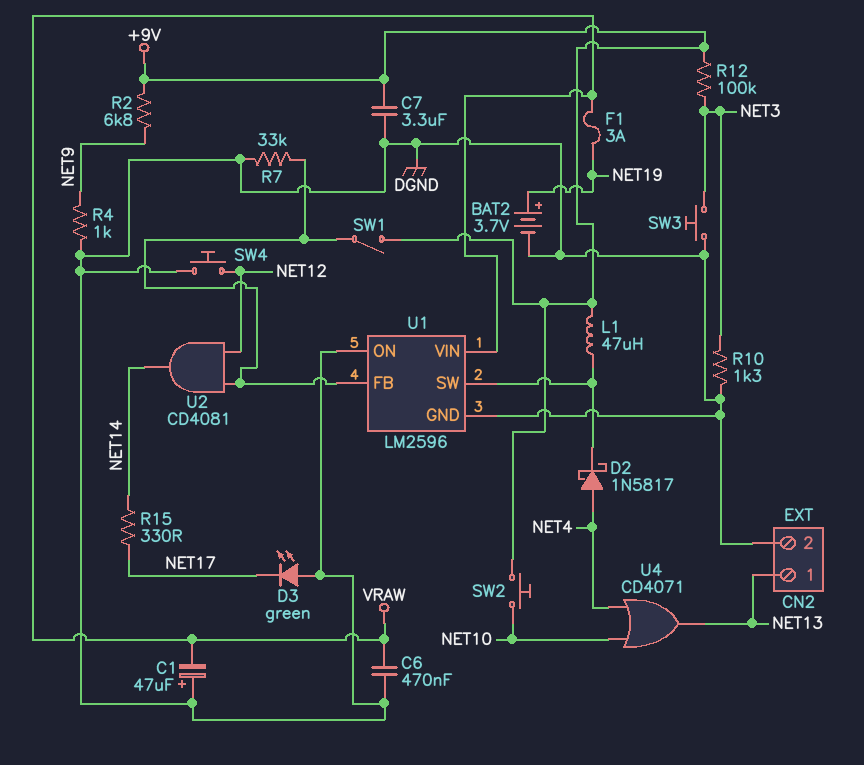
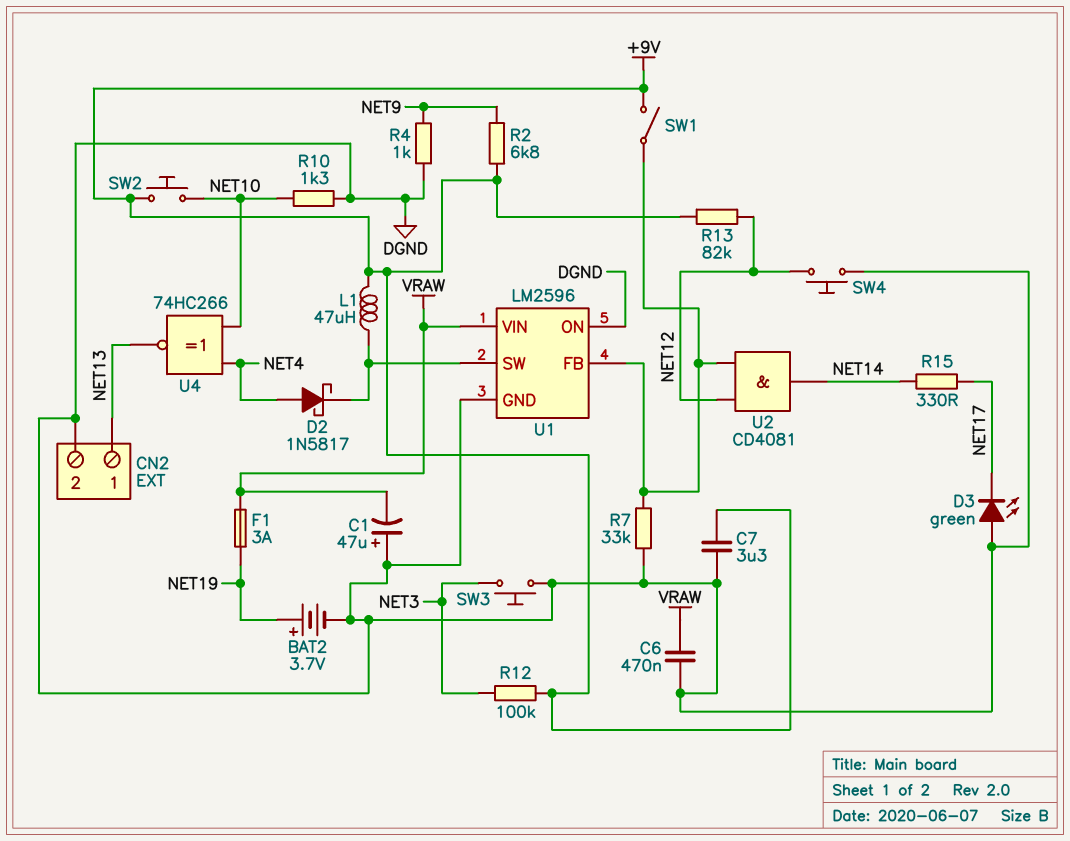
R10: 1.3k (DGND, NET3) -> 1.3k (DGND, NET10)
R13: none -> 82k (+9V, NET12)
U4: OR CD4071 (in NET4, in NET10, out NET13) -> XNOR 74HC266 (in NET4, in NET10, out NET13)

